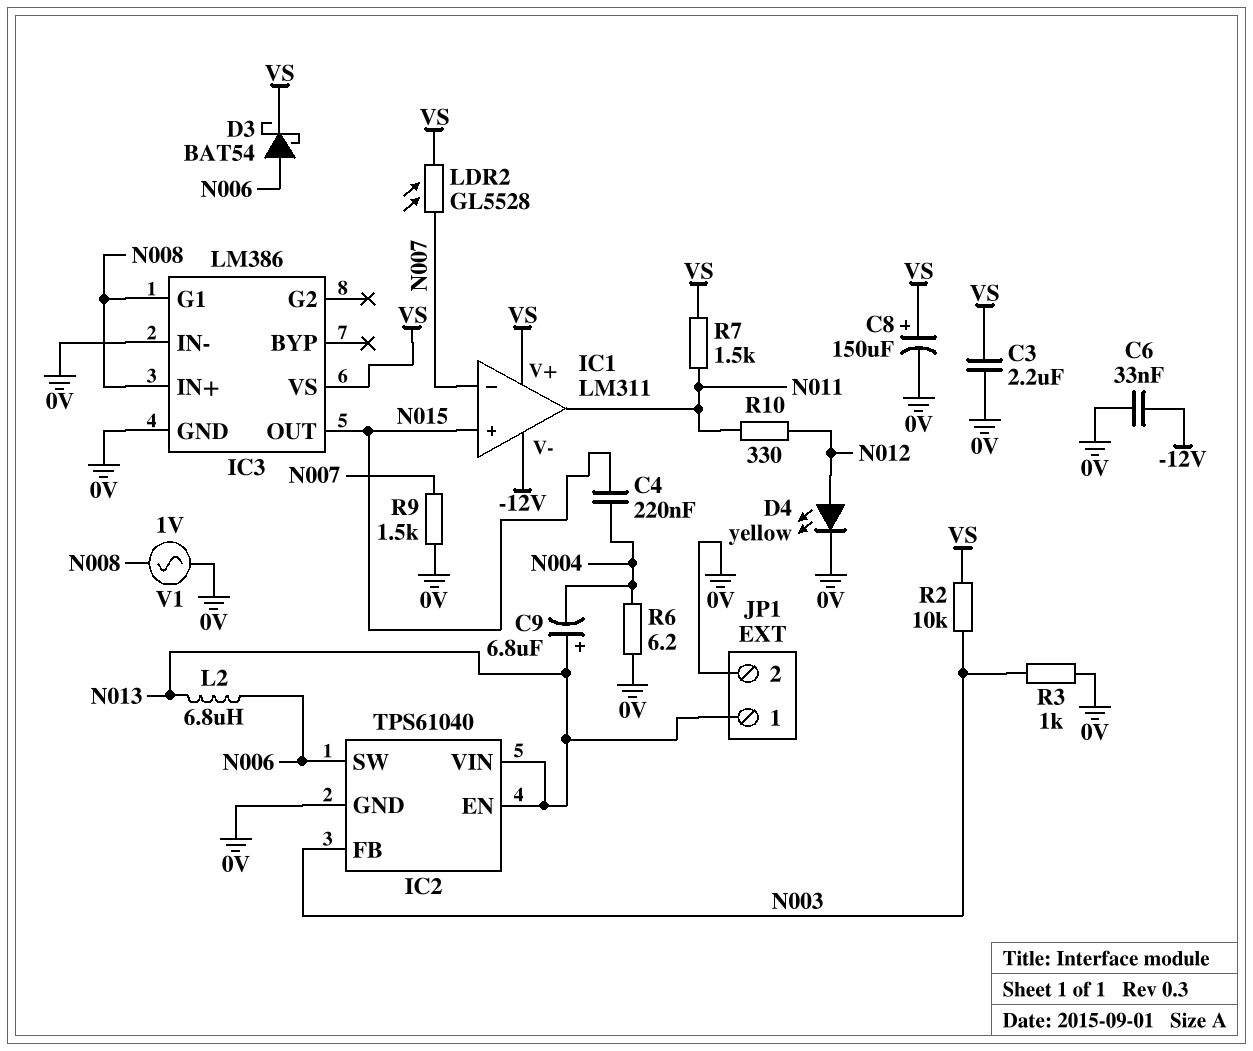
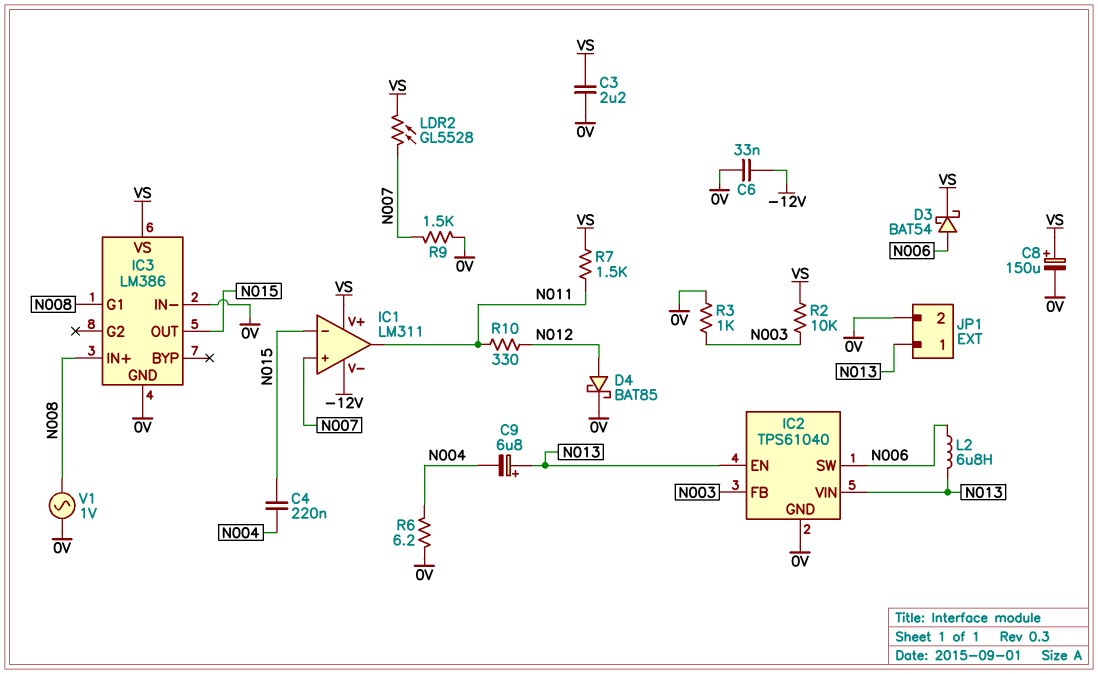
D4: LED yellow (A N012, K 0V) -> schottky BAT85 (A N012, K 0V)
IC1 pin in+: N015 -> N007
IC1 pin in-: N007 -> N015

